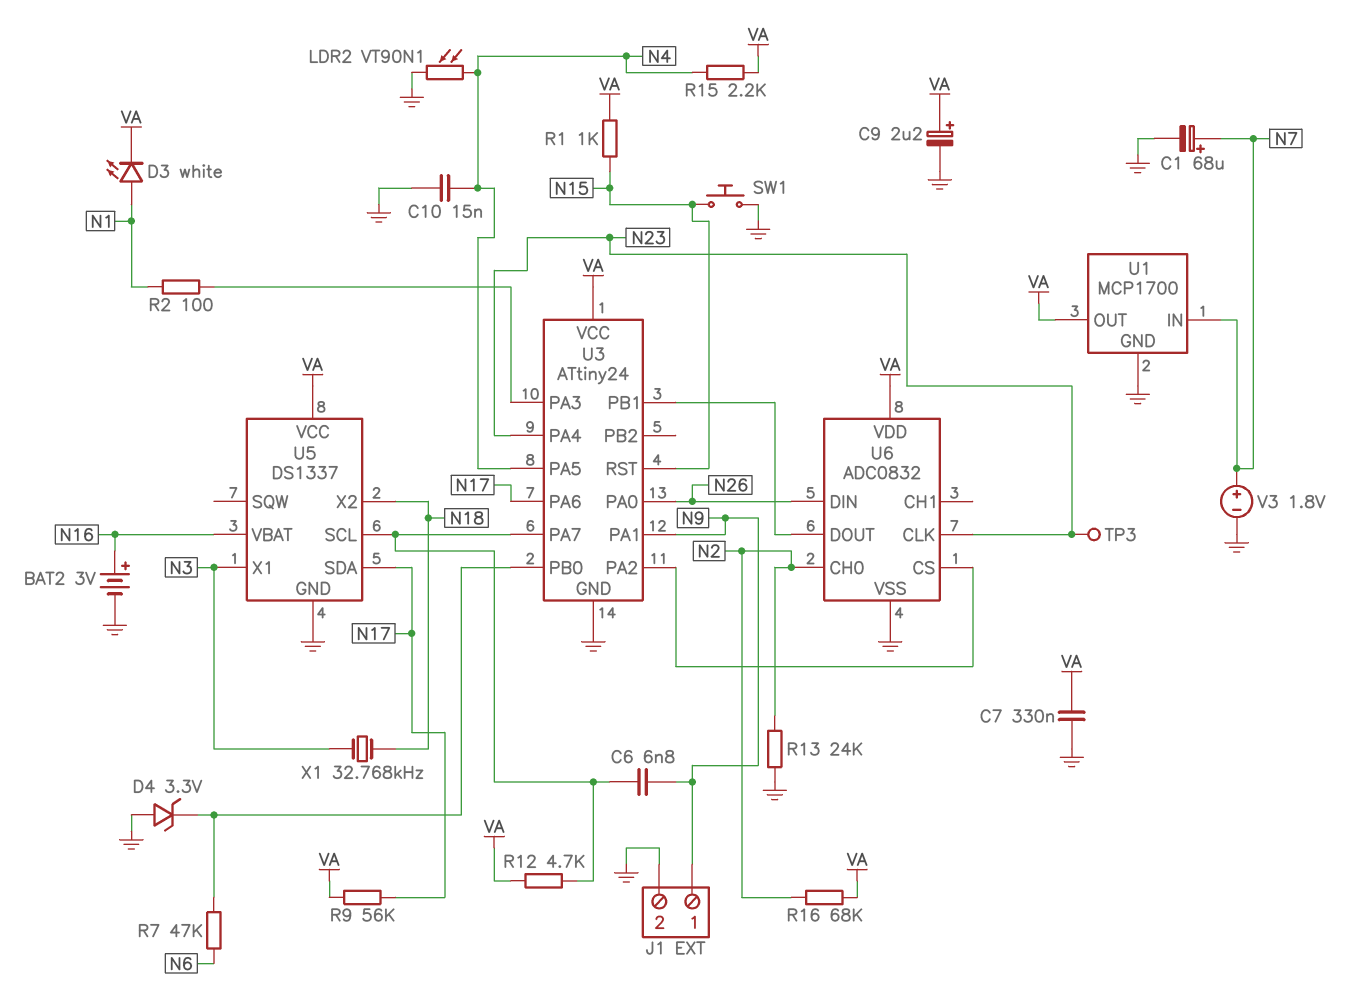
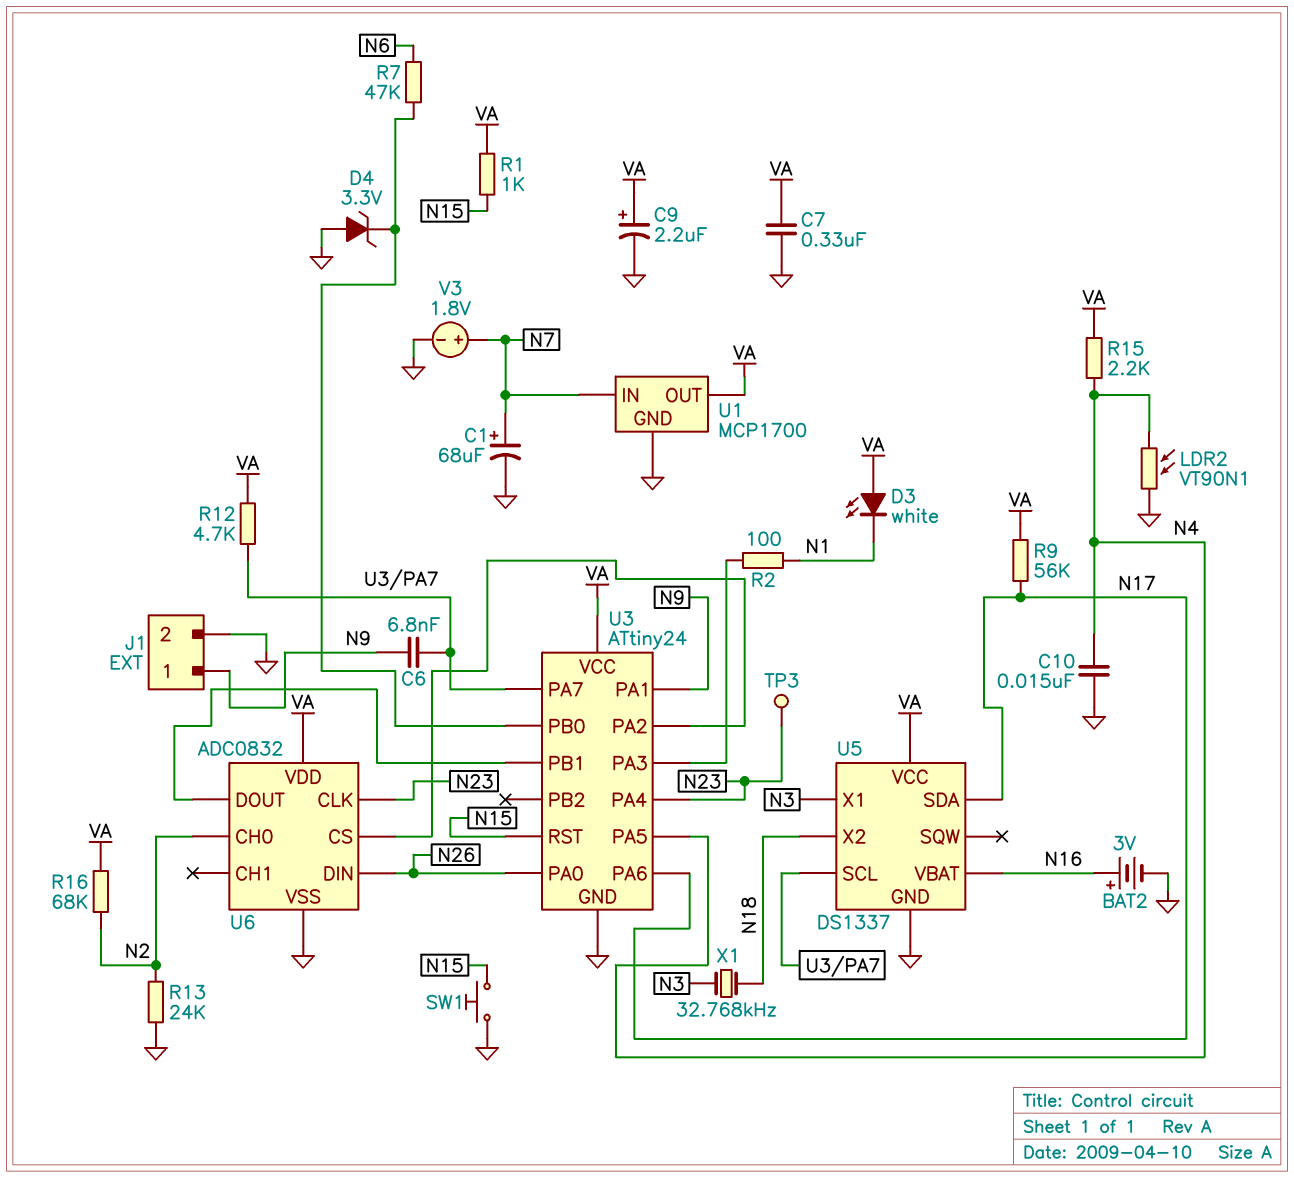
D3: LED white (A N1, K VA) -> LED white (A VA, K N1)

